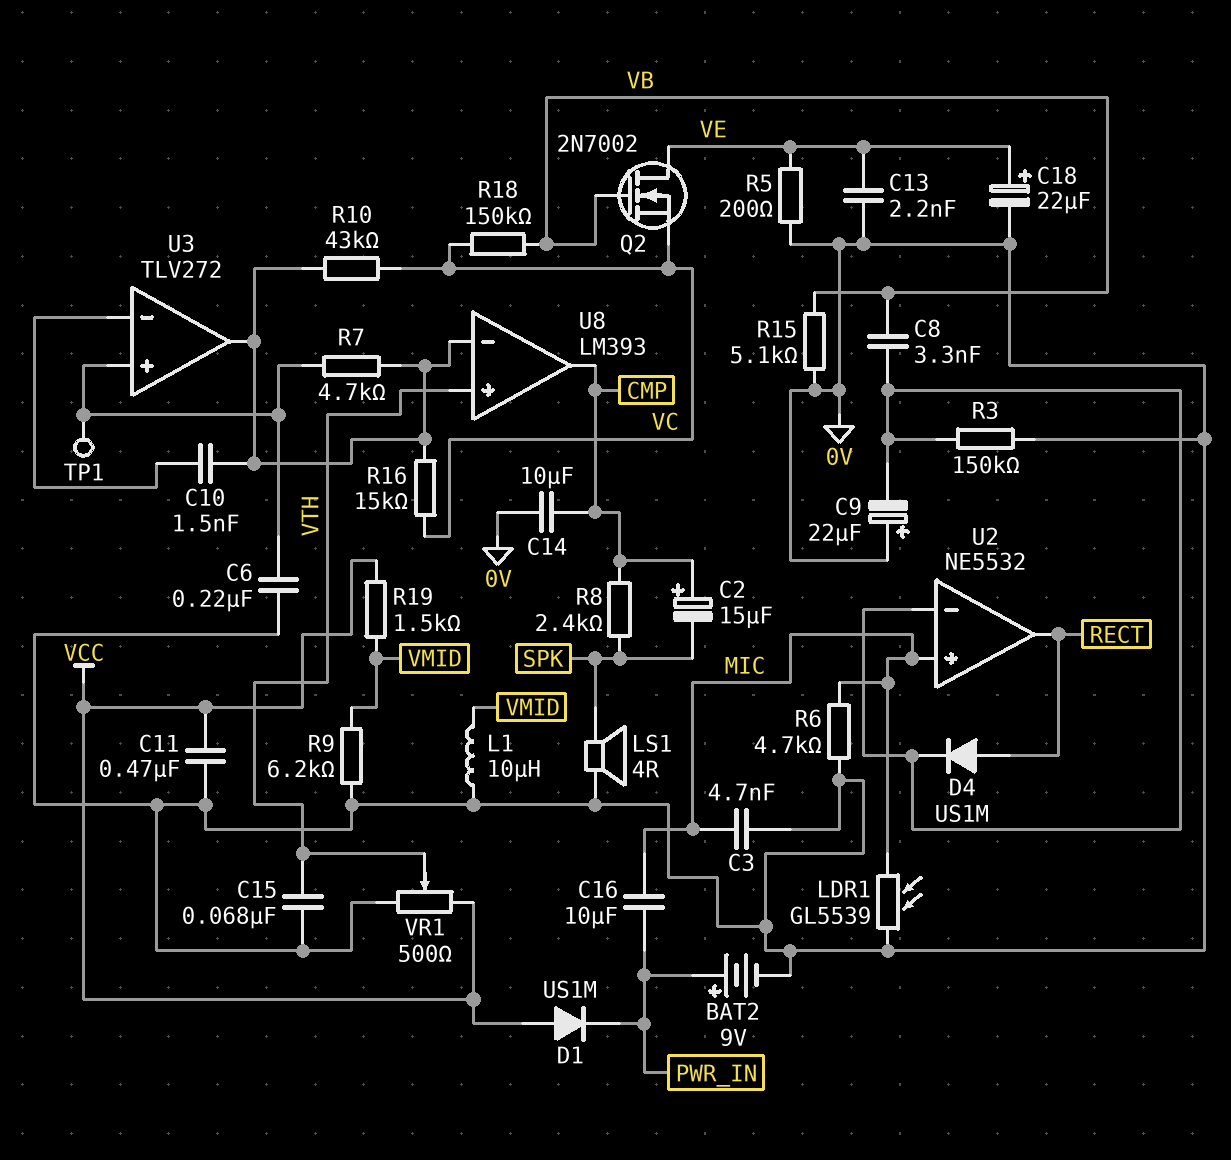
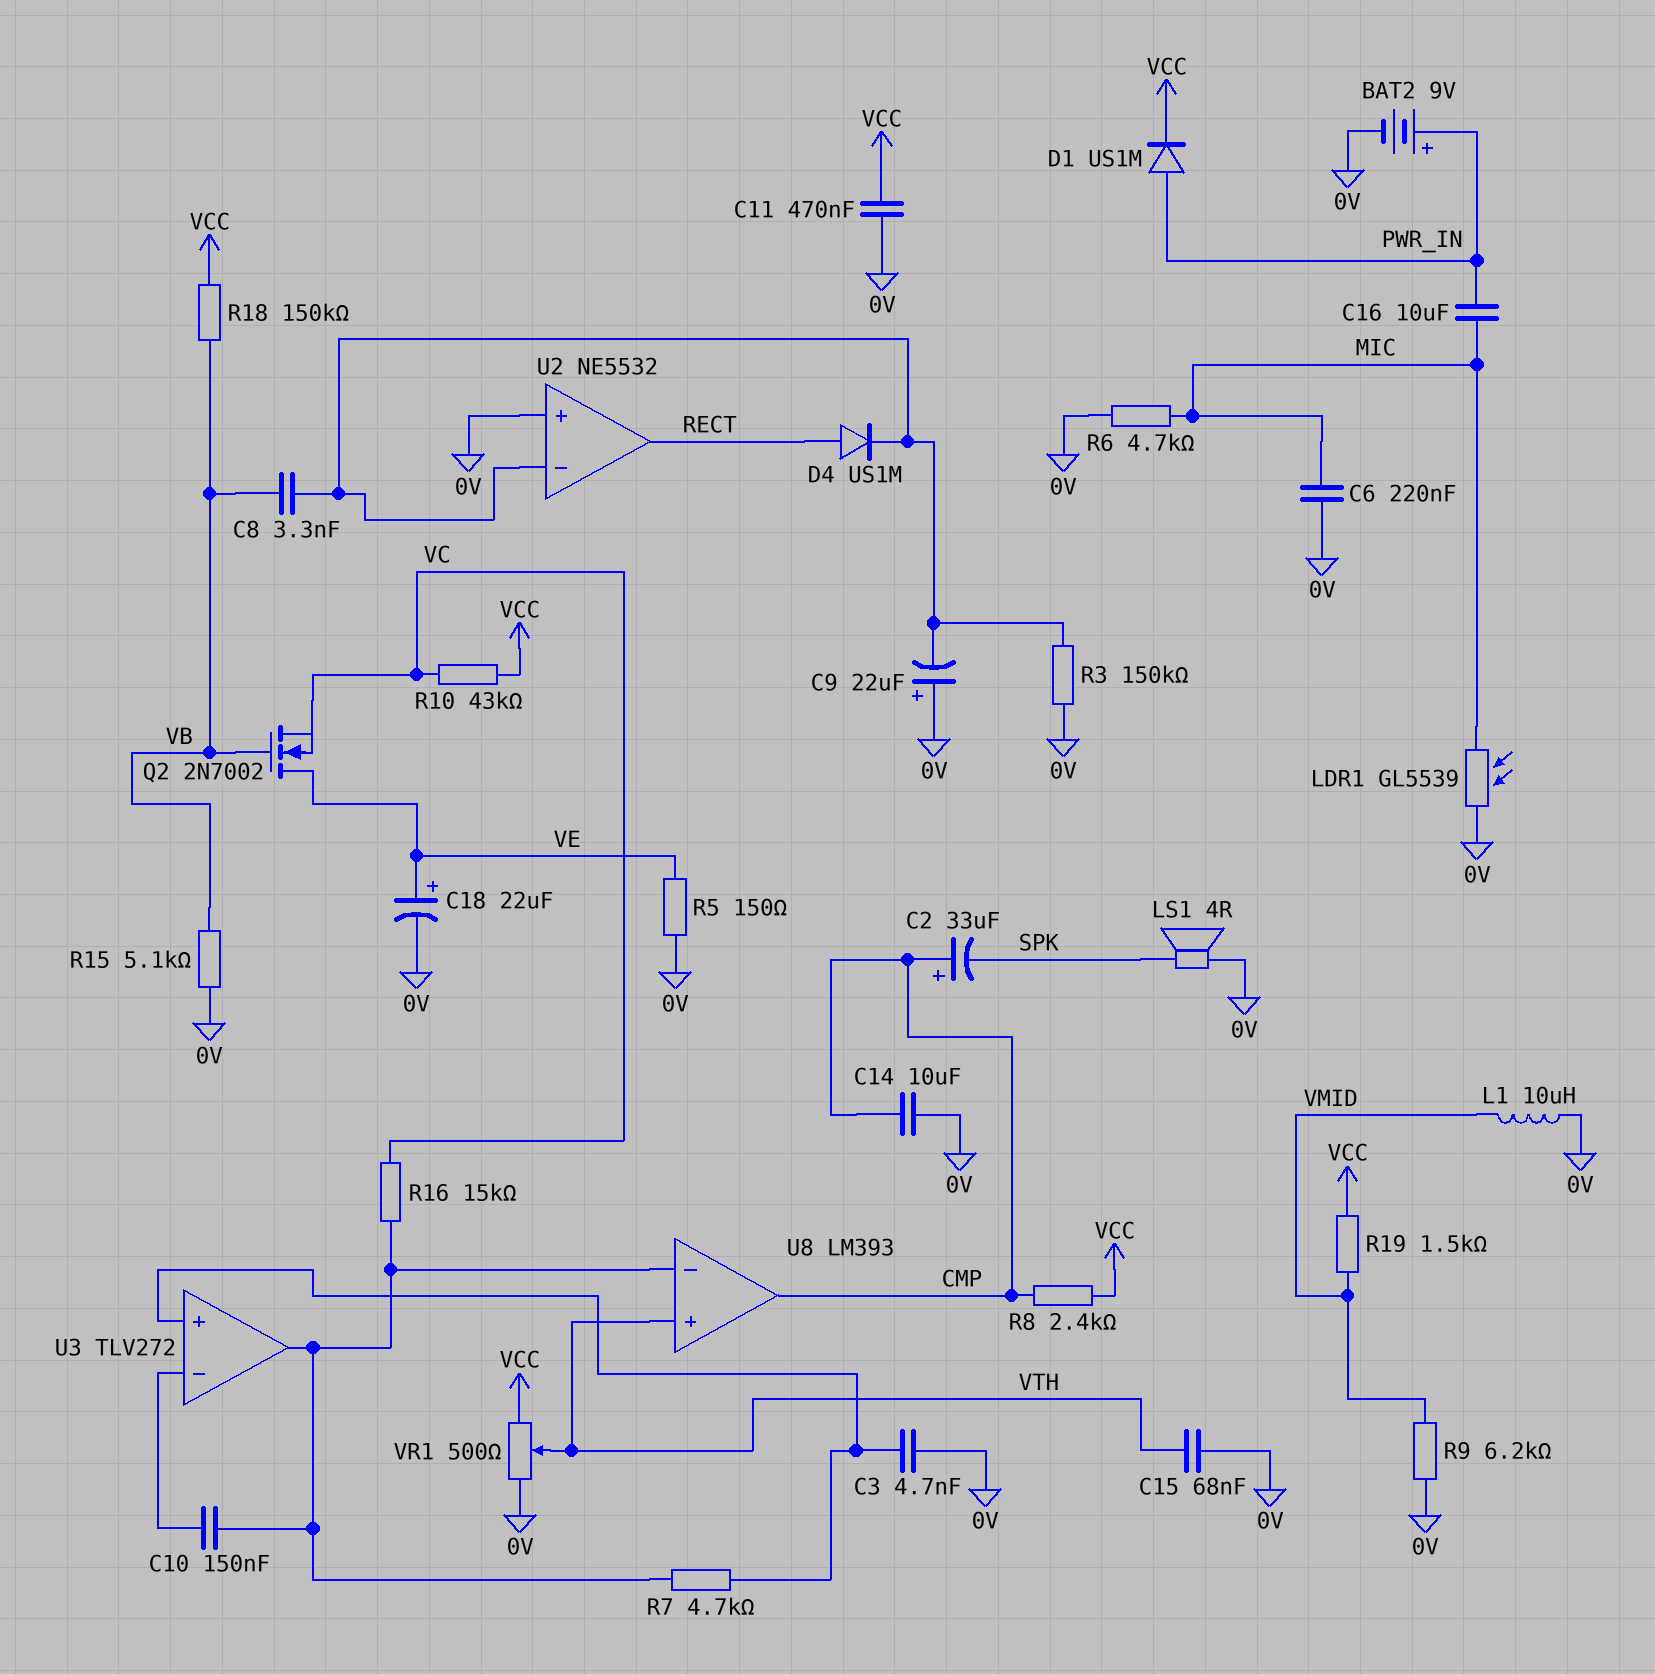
C2: 15uF (plus CMP, minus SPK) -> 33uF (plus CMP, minus SPK)
C3: 4.7nF (0V, MIC) -> 4.7nF (0V, U3/in+)
C6: 220nF (0V, U3/in+) -> 220nF (0V, MIC)
C10: 1.5nF (U3/in-, U3/out) -> 150nF (U3/in-, U3/out)
C13: 2.2nF (0V, VE) -> none
D1: diode US1M (A VCC, K PWR_IN) -> diode US1M (A PWR_IN, K VCC)
R5: 200 (0V, VE) -> 150 (0V, VE)
R8: 2.4k (CMP, SPK) -> 2.4k (CMP, VCC)
R10: 43k (U3/out, VC) -> 43k (VC, VCC)
R18: 150k (VB, VC) -> 150k (VB, VCC)
TP1: test point (U3/in+) -> none
U2 pin in+: MIC -> 0V

